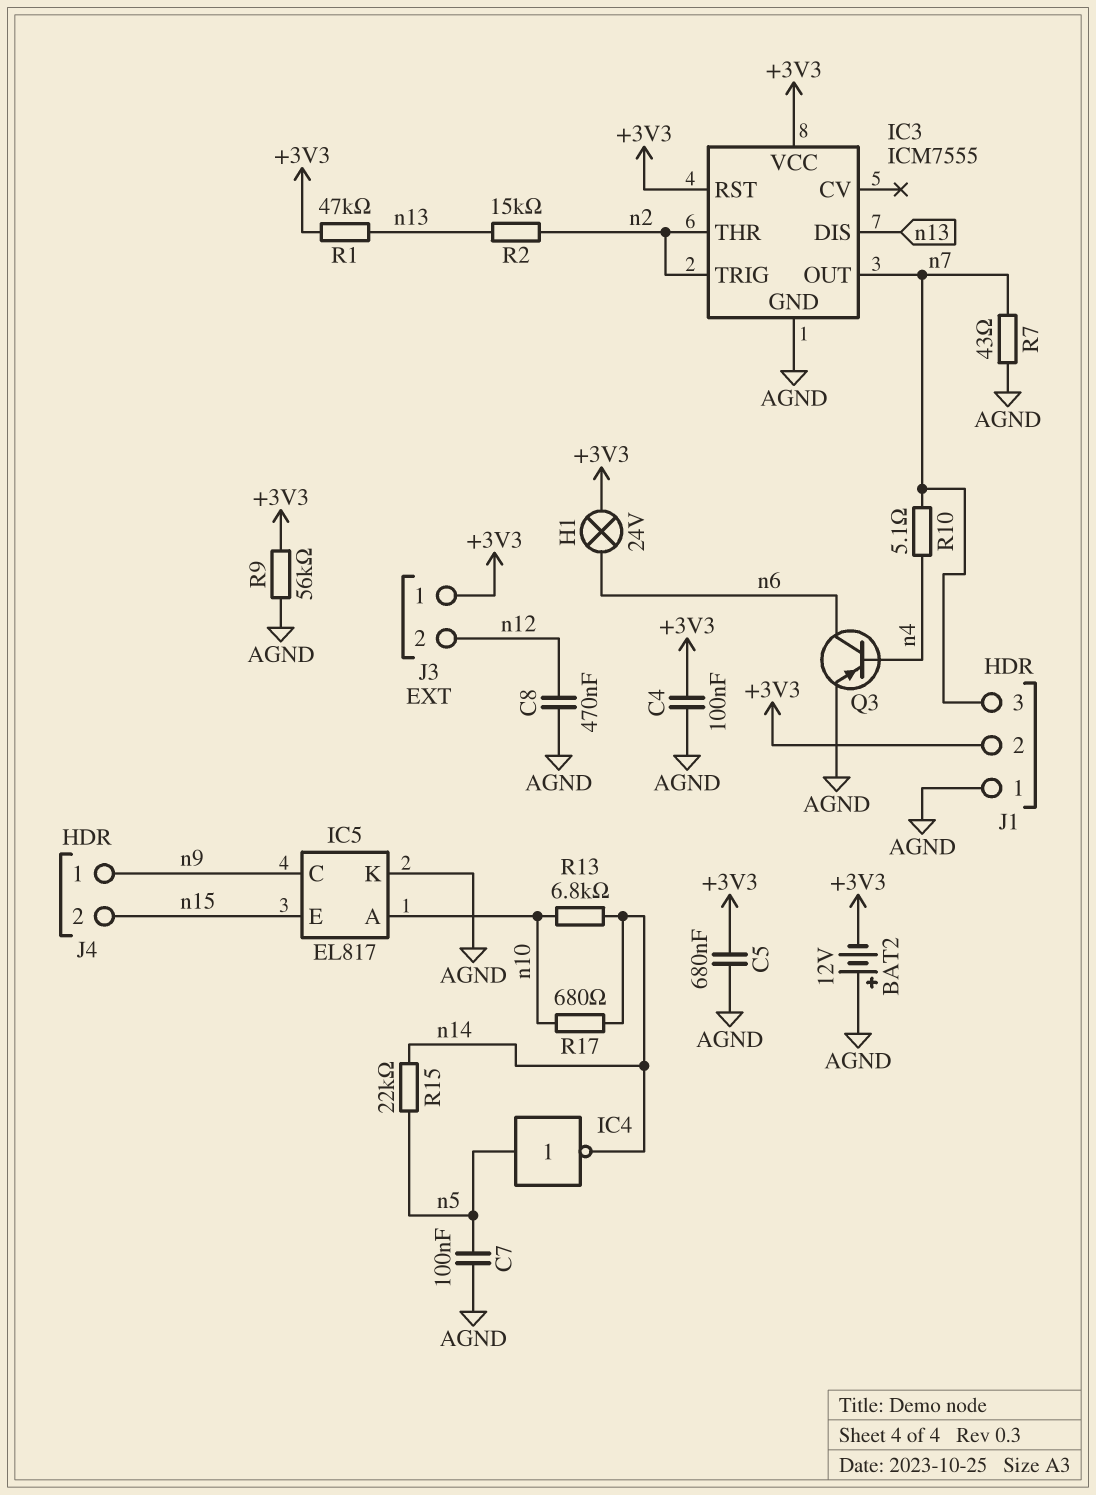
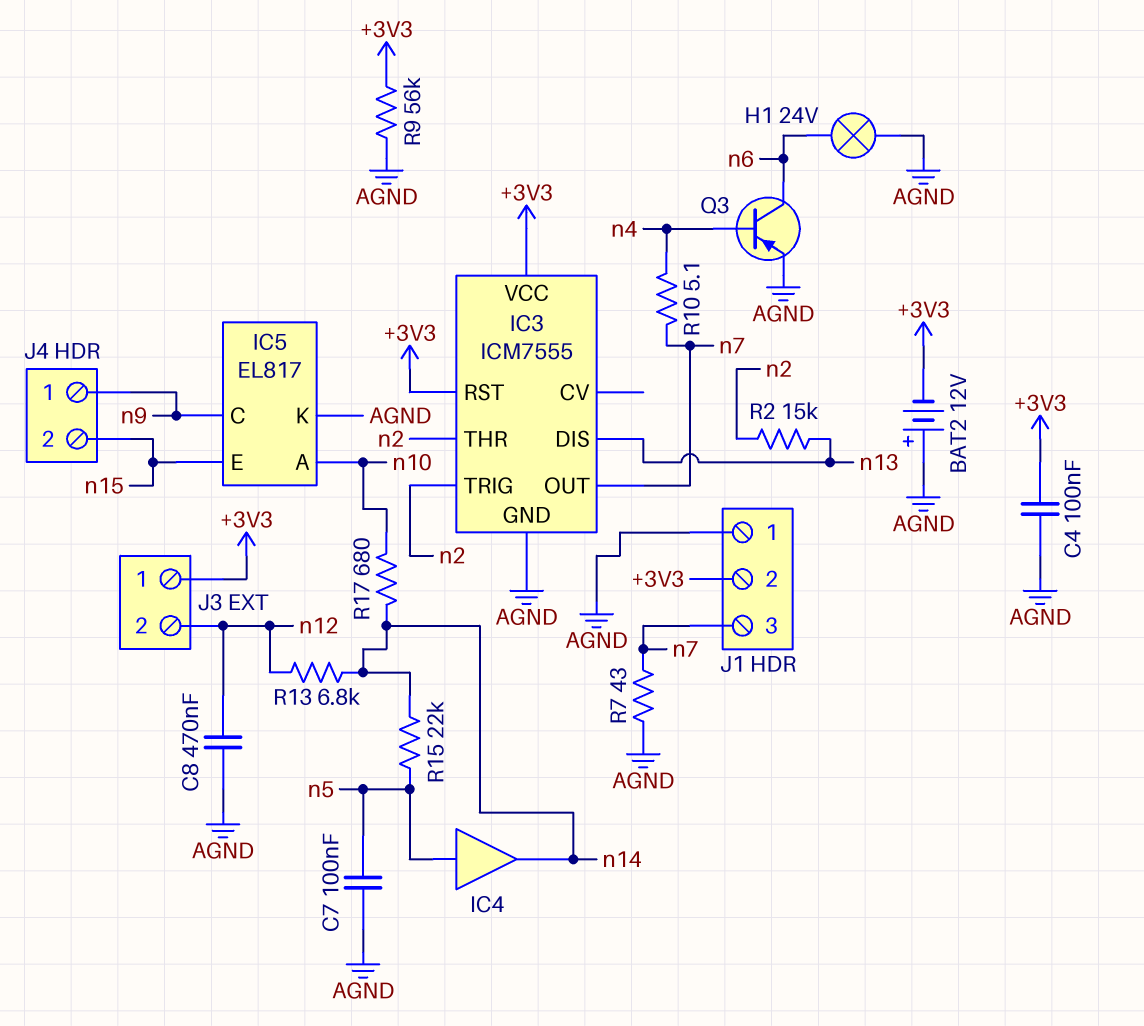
C5: 680nF (+3V3, AGND) -> none
H1: lamp 24V (+3V3, n6) -> lamp 24V (AGND, n6)
IC4: NOT (in n5, out n14) -> buffer (in n5, out n14)
R1: 47k (+3V3, n13) -> none
R13: 6.8k (n10, n14) -> 6.8k (n12, n14)

